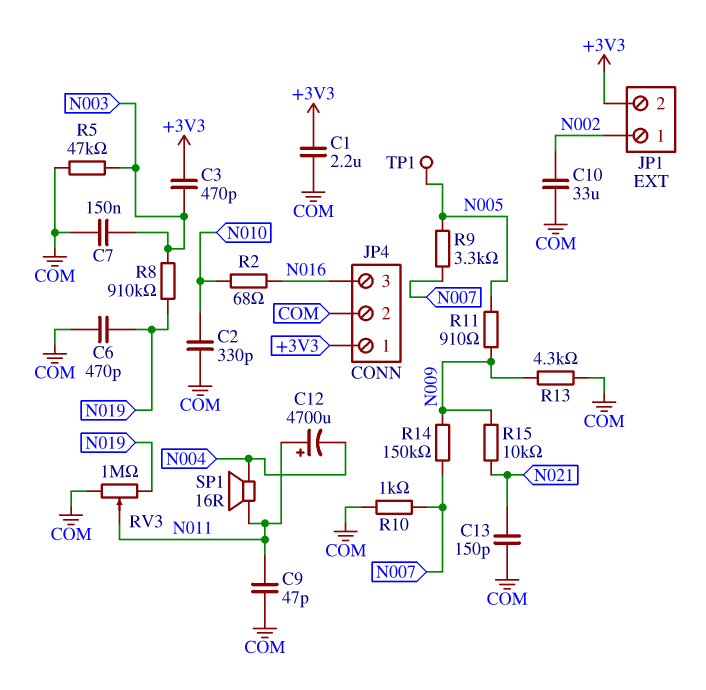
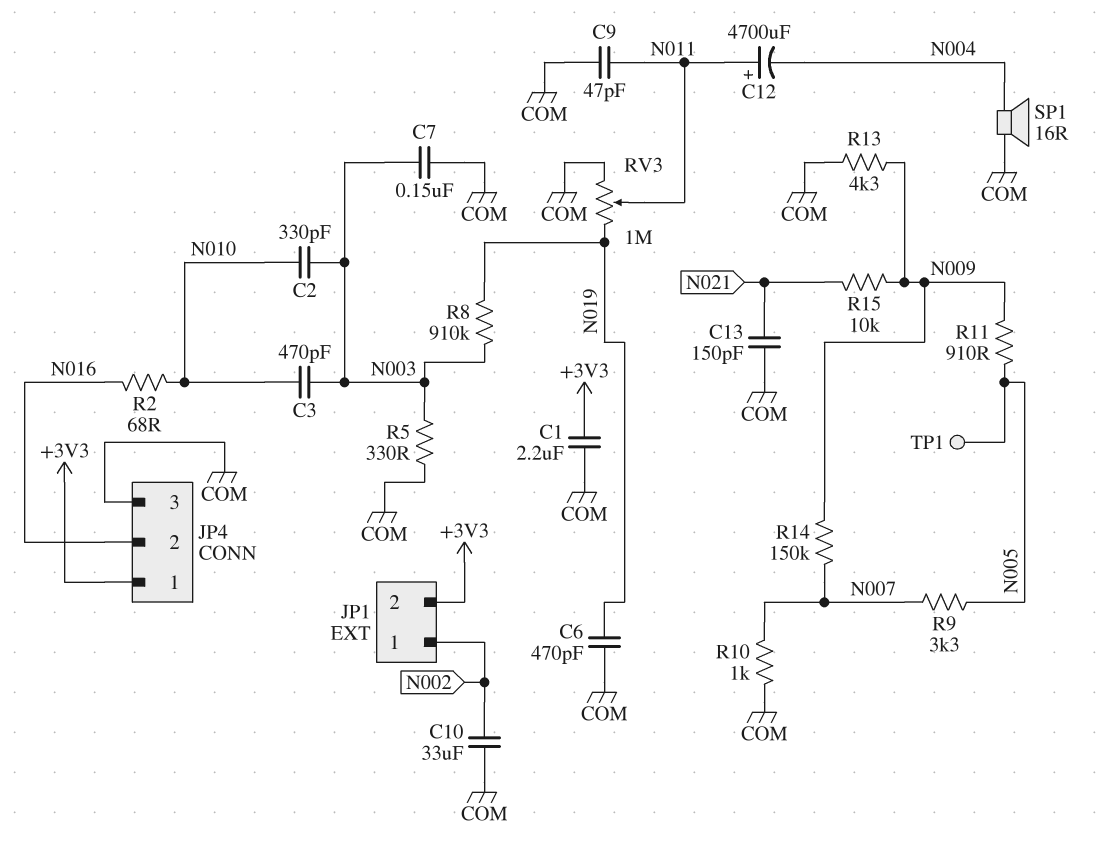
C2: 330pF (COM, N010) -> 330pF (N003, N010)
C3: 470pF (+3V3, N003) -> 470pF (N003, N010)
JP4 pin 2: COM -> N016
JP4 pin 3: N016 -> COM
R5: 47k (COM, N003) -> 330 (COM, N003)
SP1: speaker 16R (N004, N011) -> speaker 16R (COM, N004)

